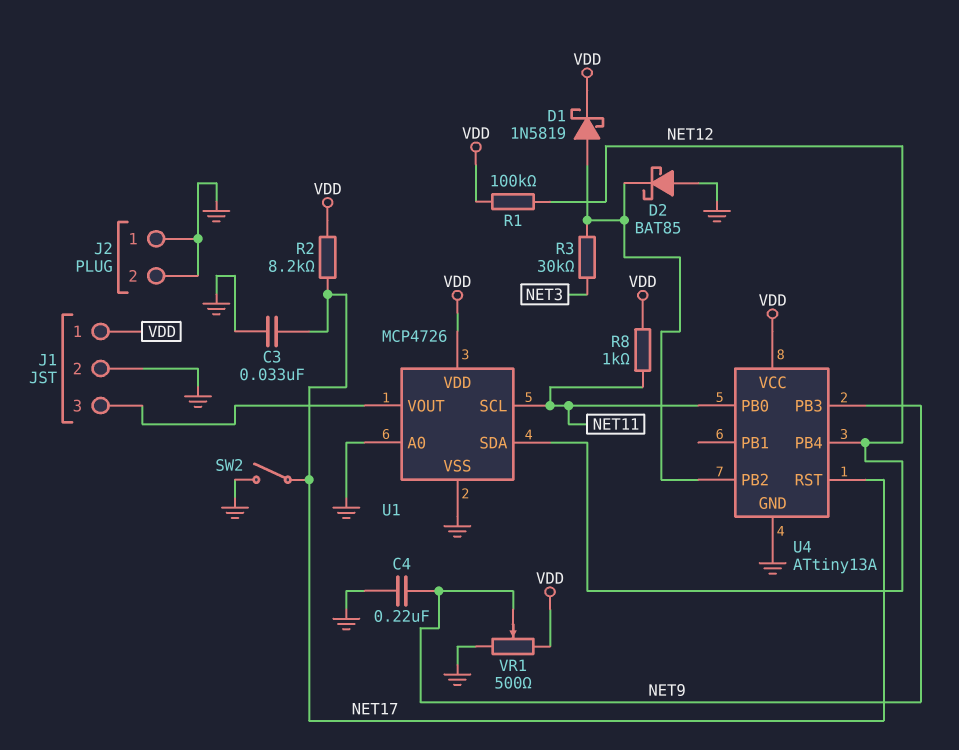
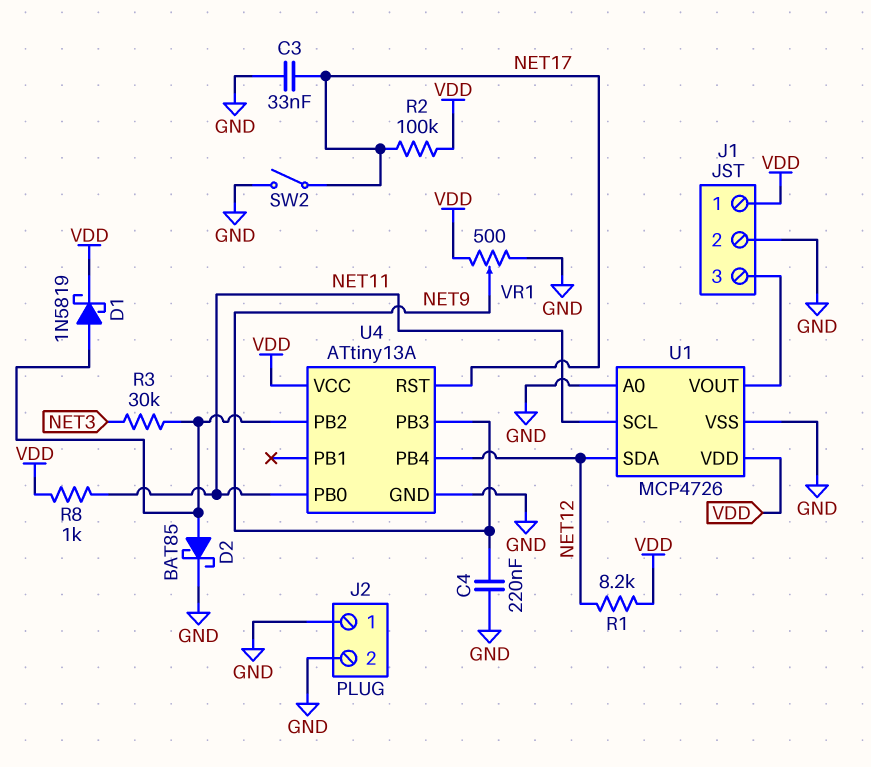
D2: schottky BAT85 (A GND, K U4/PB2) -> schottky BAT85 (A U4/PB2, K GND)
R1: 100k (NET12, VDD) -> 8.2k (NET12, VDD)
R2: 8.2k (NET17, VDD) -> 100k (NET17, VDD)

